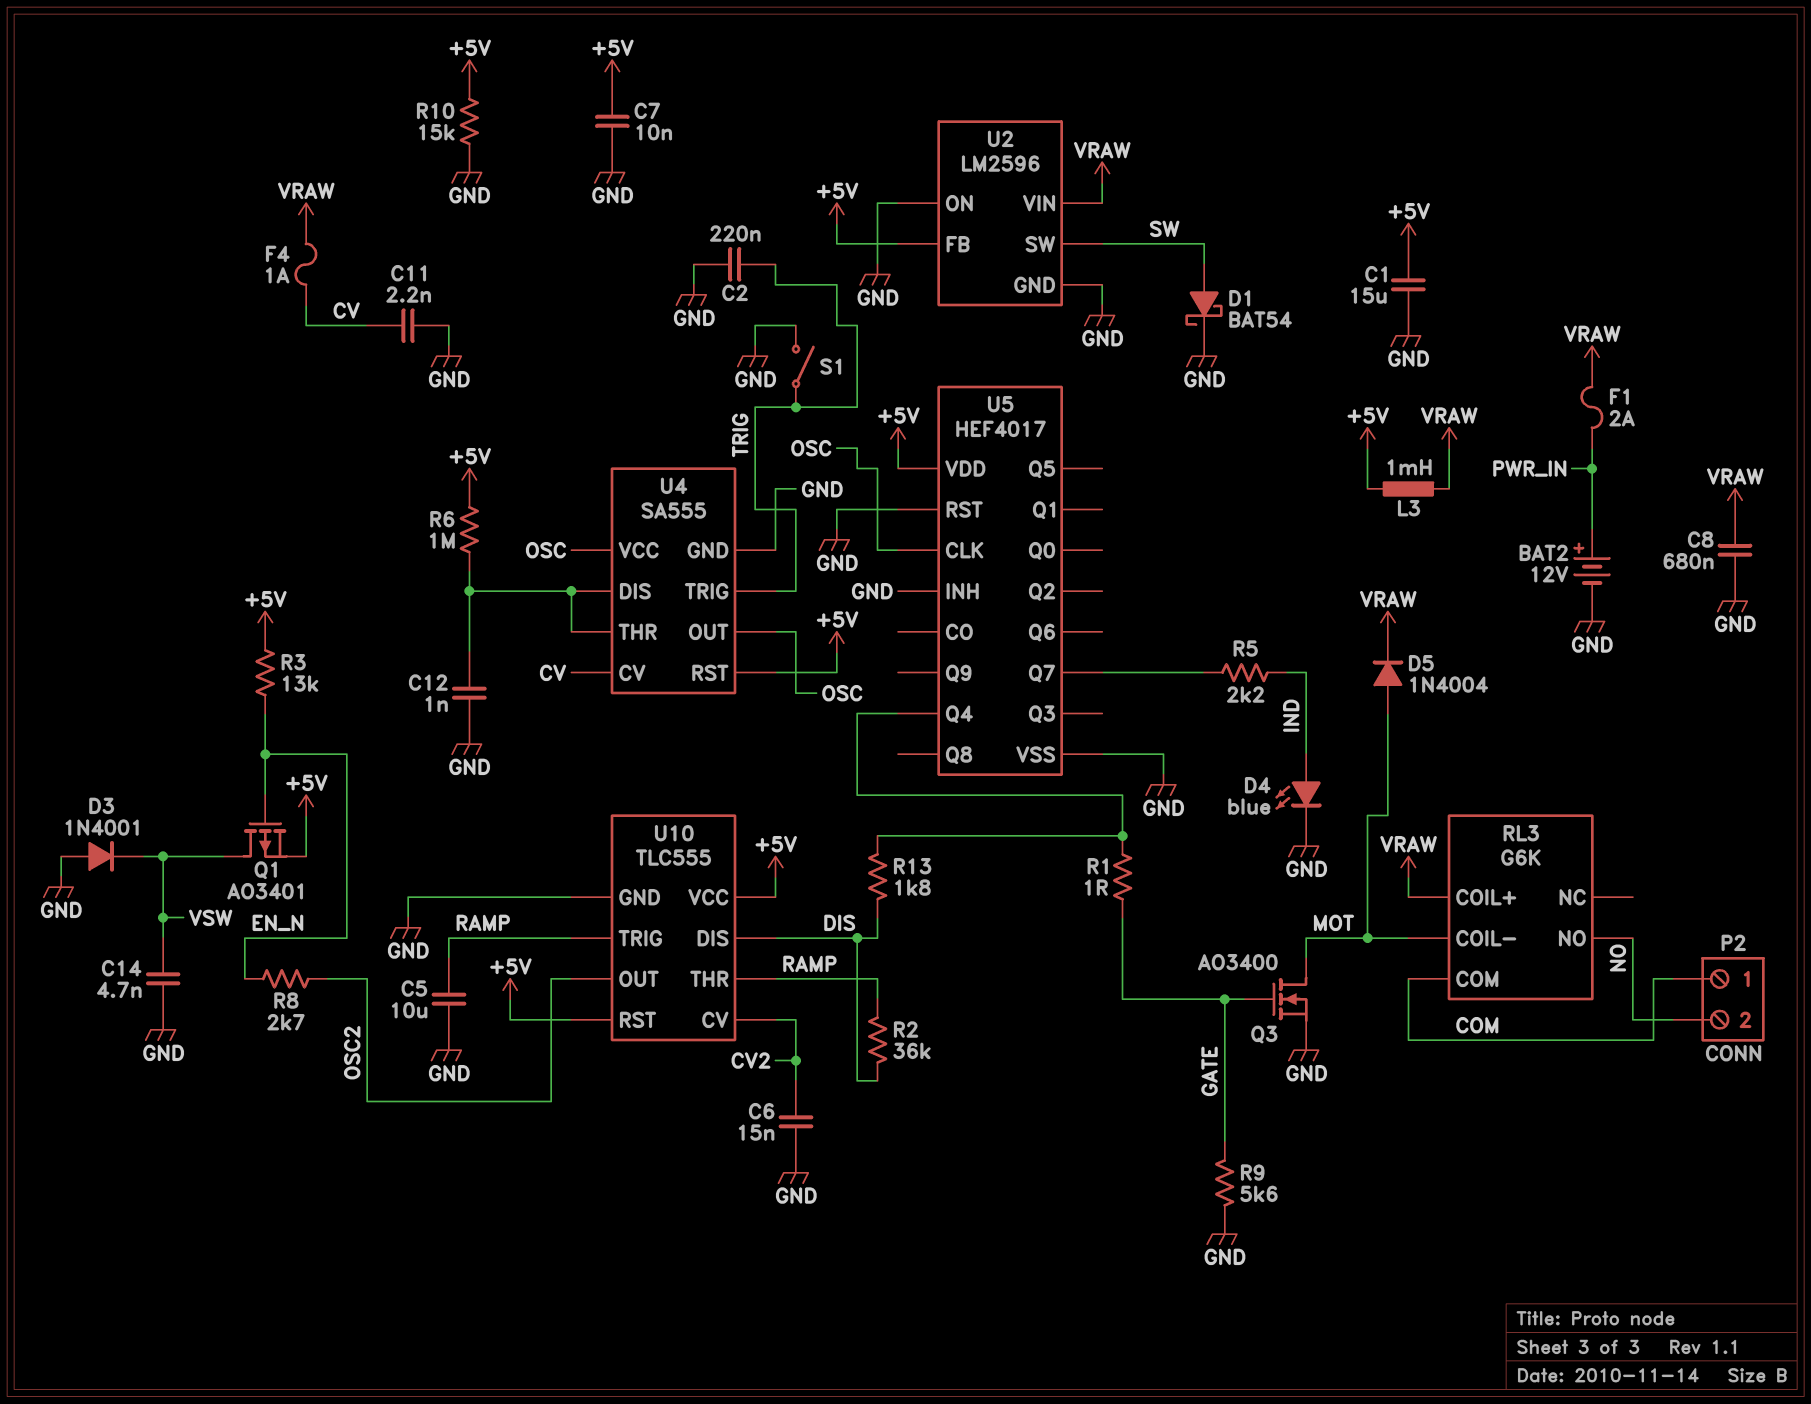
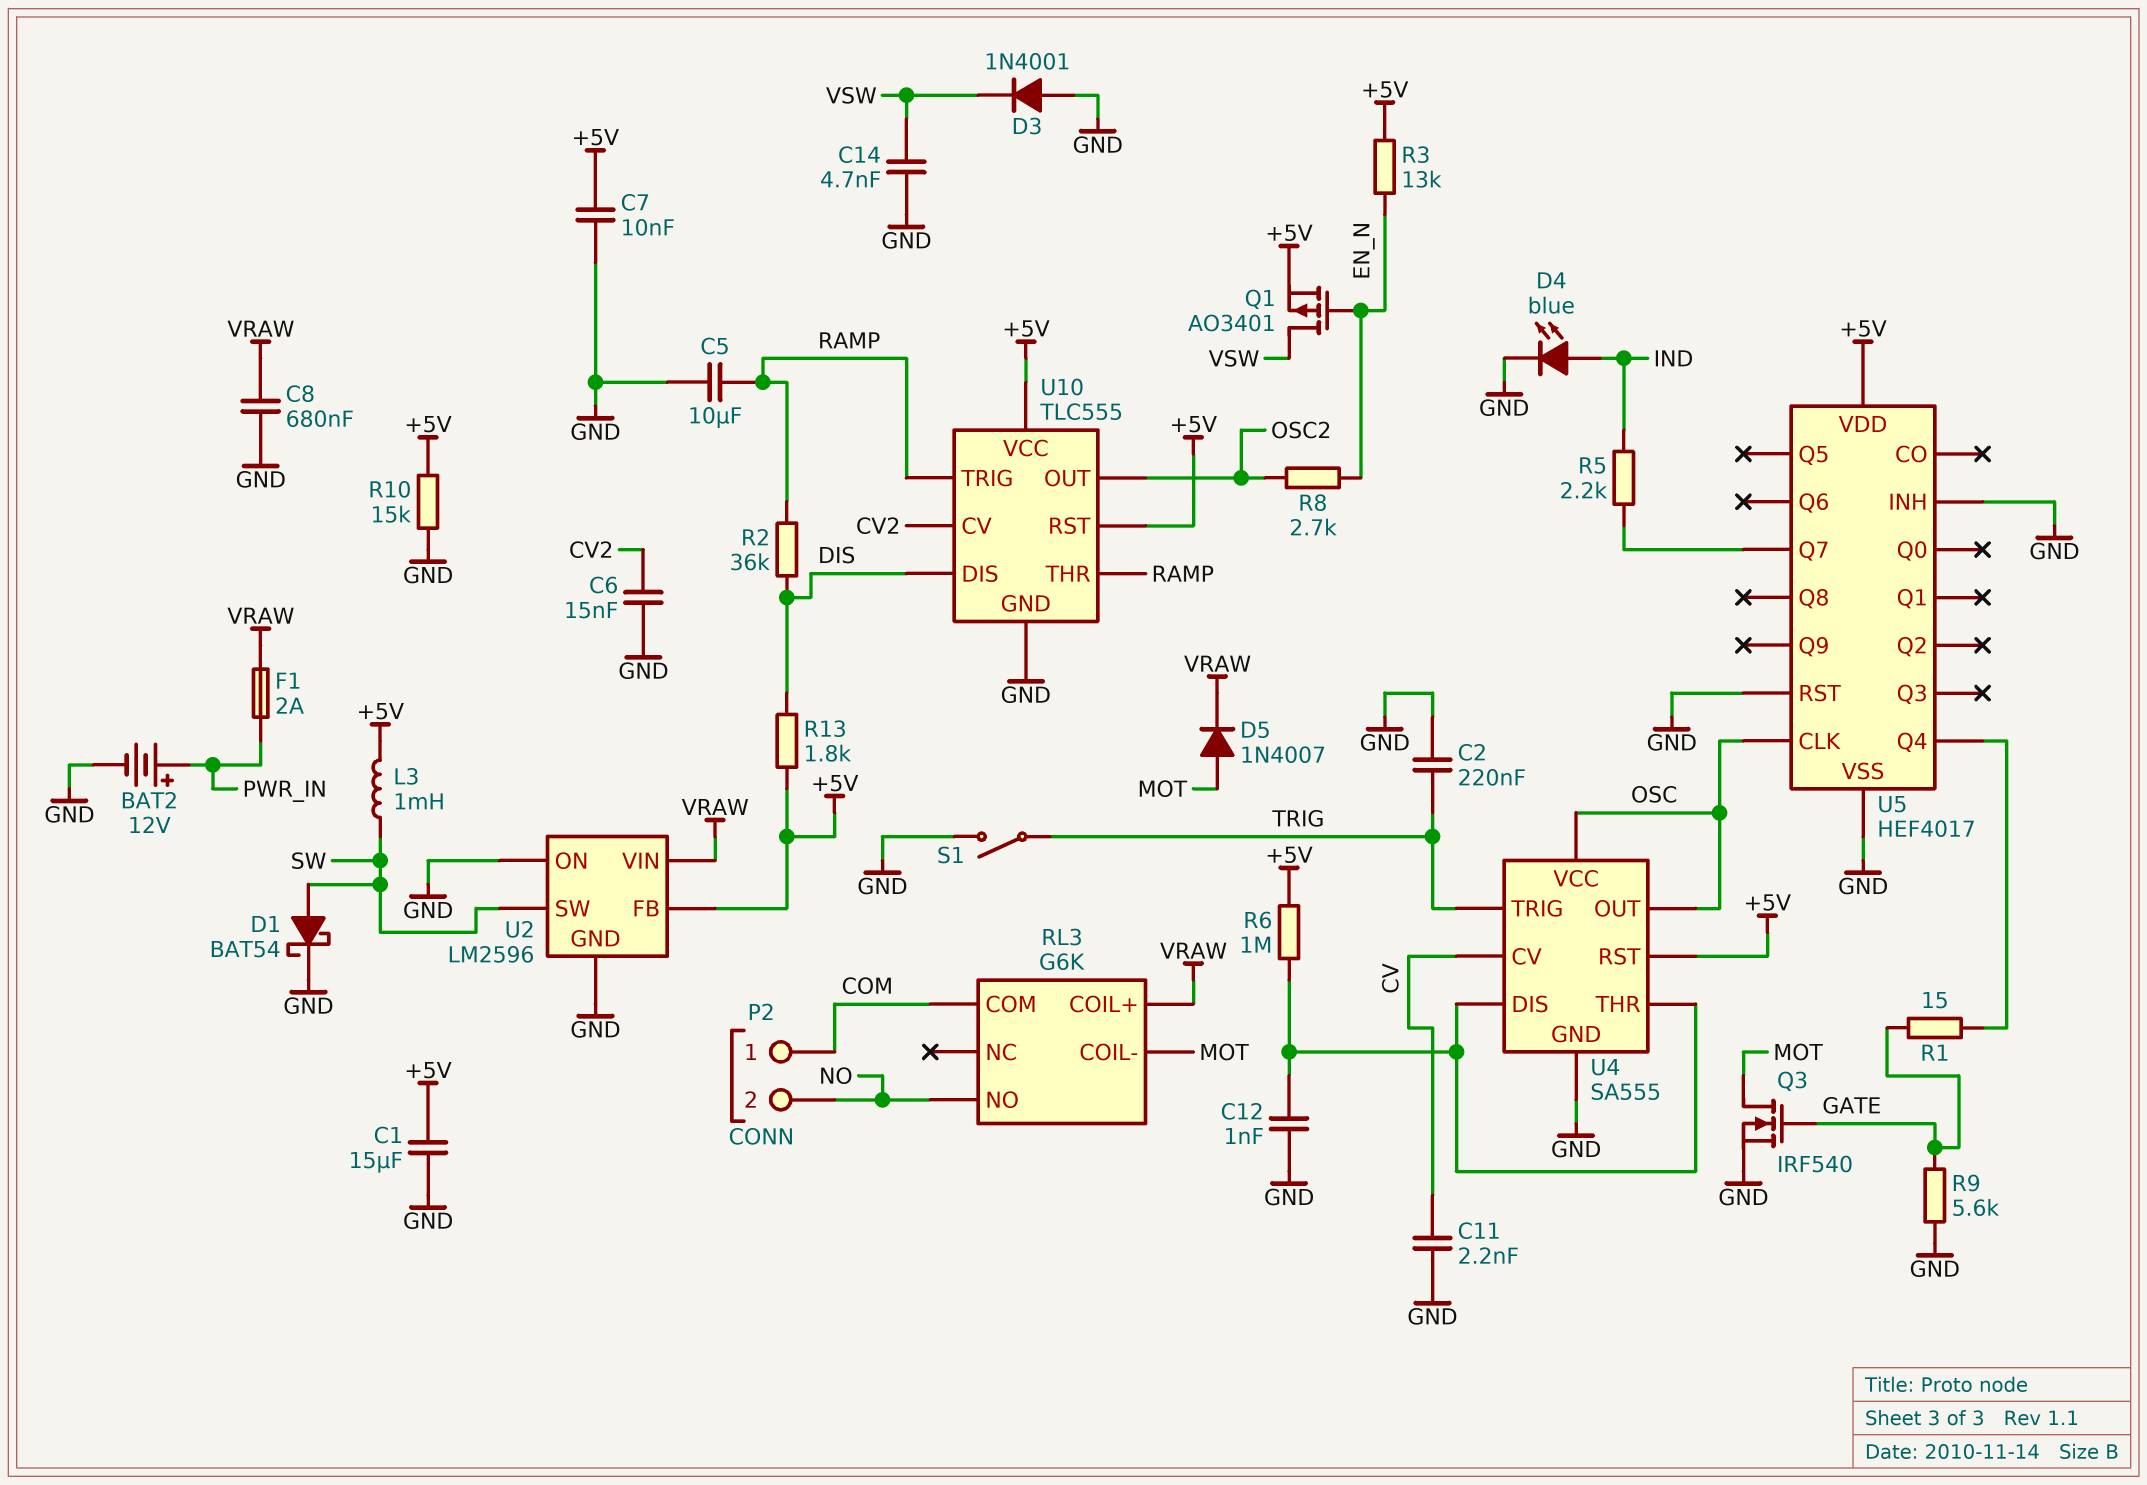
D5: diode 1N4004 (A MOT, K VRAW) -> diode 1N4007 (A MOT, K VRAW)
F4: 1A (CV, VRAW) -> none
L3: 1mH (+5V, VRAW) -> 1mH (+5V, SW)
Q3: NMOS AO3400 (G GATE, D MOT, S GND) -> NMOS IRF540 (G GATE, D MOT, S GND)
R1: 1 (GATE, U5/Q4) -> 15 (GATE, U5/Q4)
R13: 1.8k (DIS, U5/Q4) -> 1.8k (+5V, DIS)

